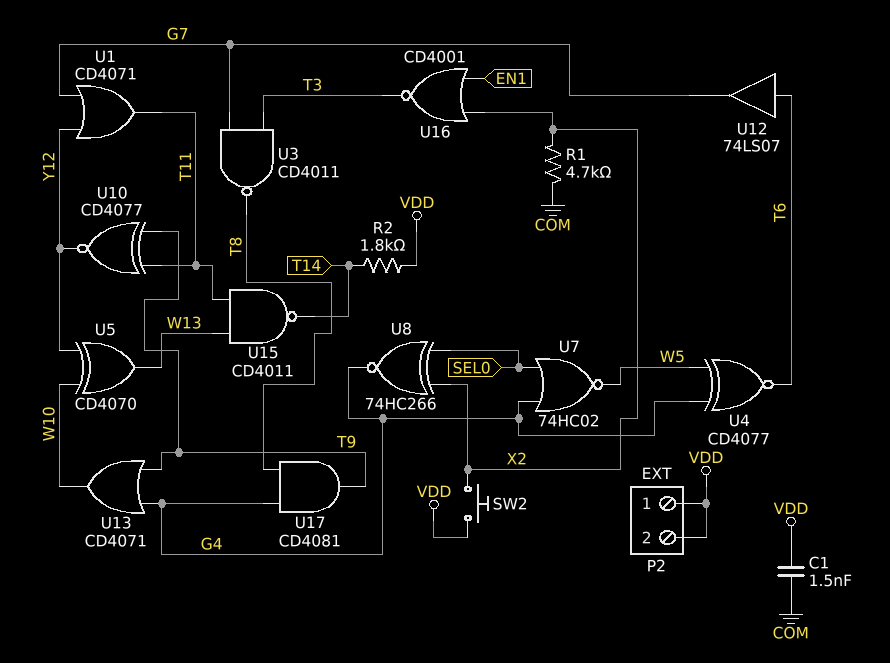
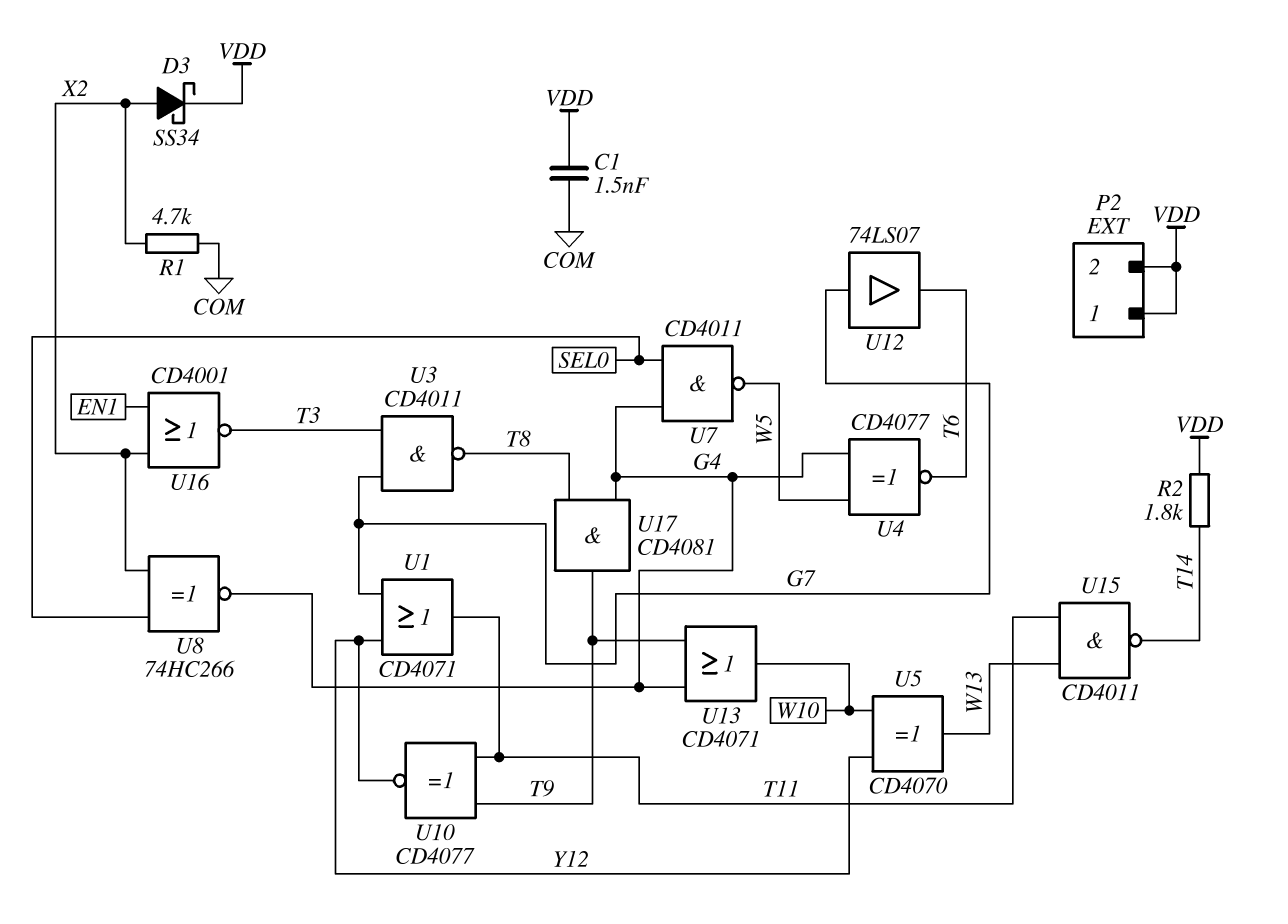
D3: none -> schottky SS34 (A X2, K VDD)
SW2: button (VDD, X2) -> none
U7: NOR 74HC02 (in G4, in SEL0, out W5) -> NAND CD4011 (in G4, in SEL0, out W5)
U12: buffer 74LS07 (in T6, out G7) -> buffer 74LS07 (in G7, out T6)

